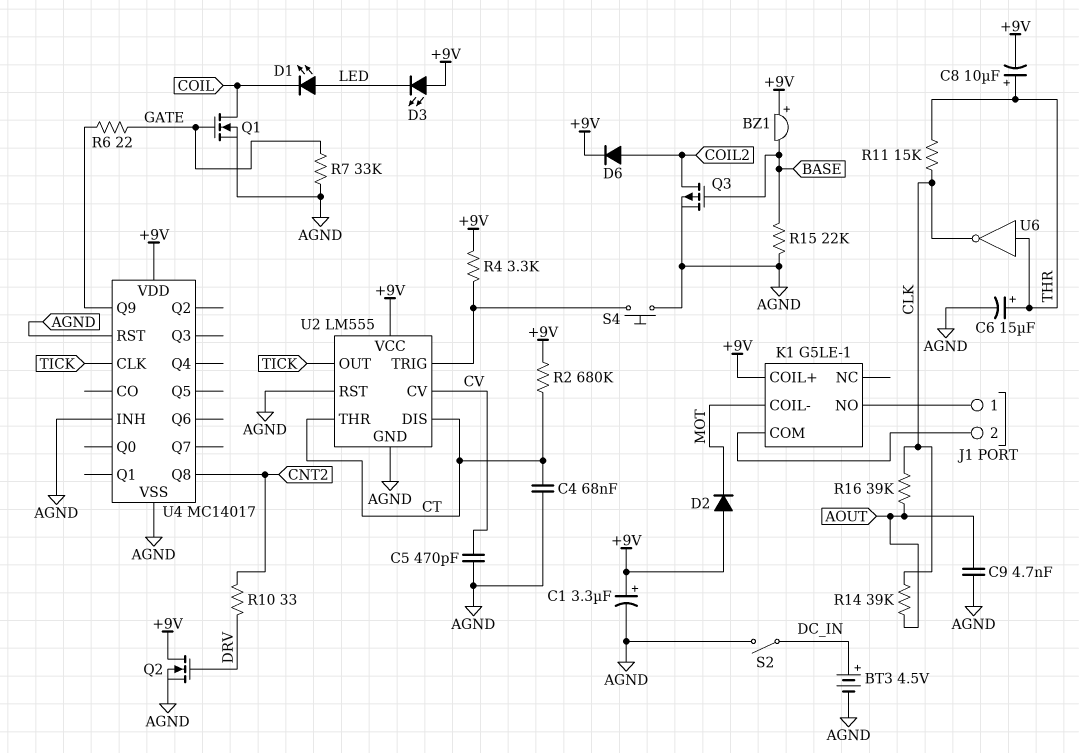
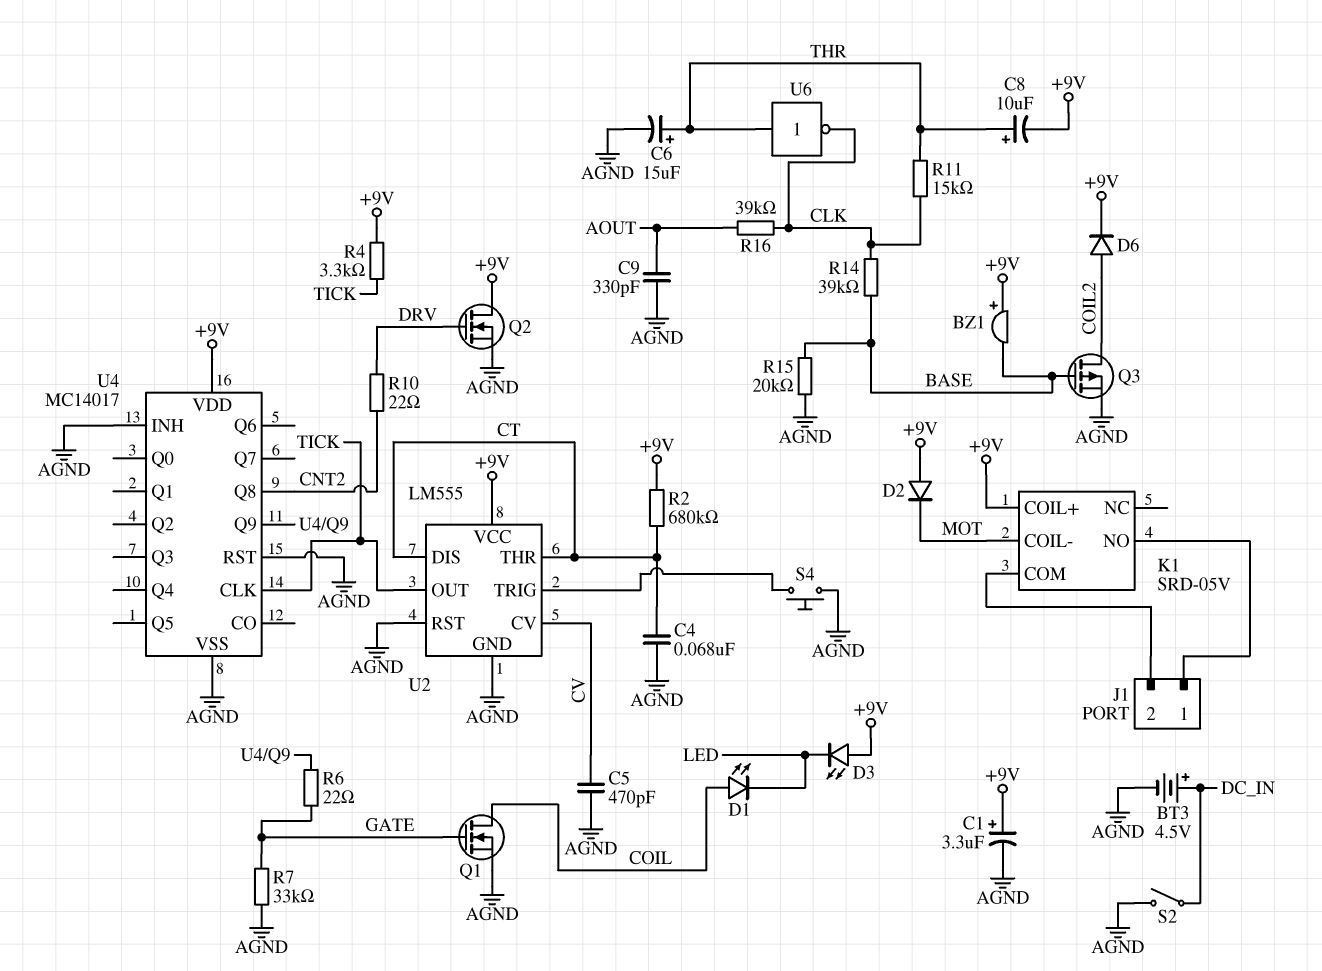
C9: 4.7nF (AGND, AOUT) -> 330pF (AGND, AOUT)
D1: LED (A LED, K COIL) -> LED (A COIL, K LED)
K1: G5LE-1 -> SRD-05V
R4: 3.3k (+9V, U2/TRIG) -> 3.3k (+9V, TICK)
R10: 33 (CNT2, DRV) -> 22 (CNT2, DRV)
R14: 39k (AOUT, CLK) -> 39k (BASE, CLK)
R15: 22k (AGND, BASE) -> 20k (AGND, BASE)

